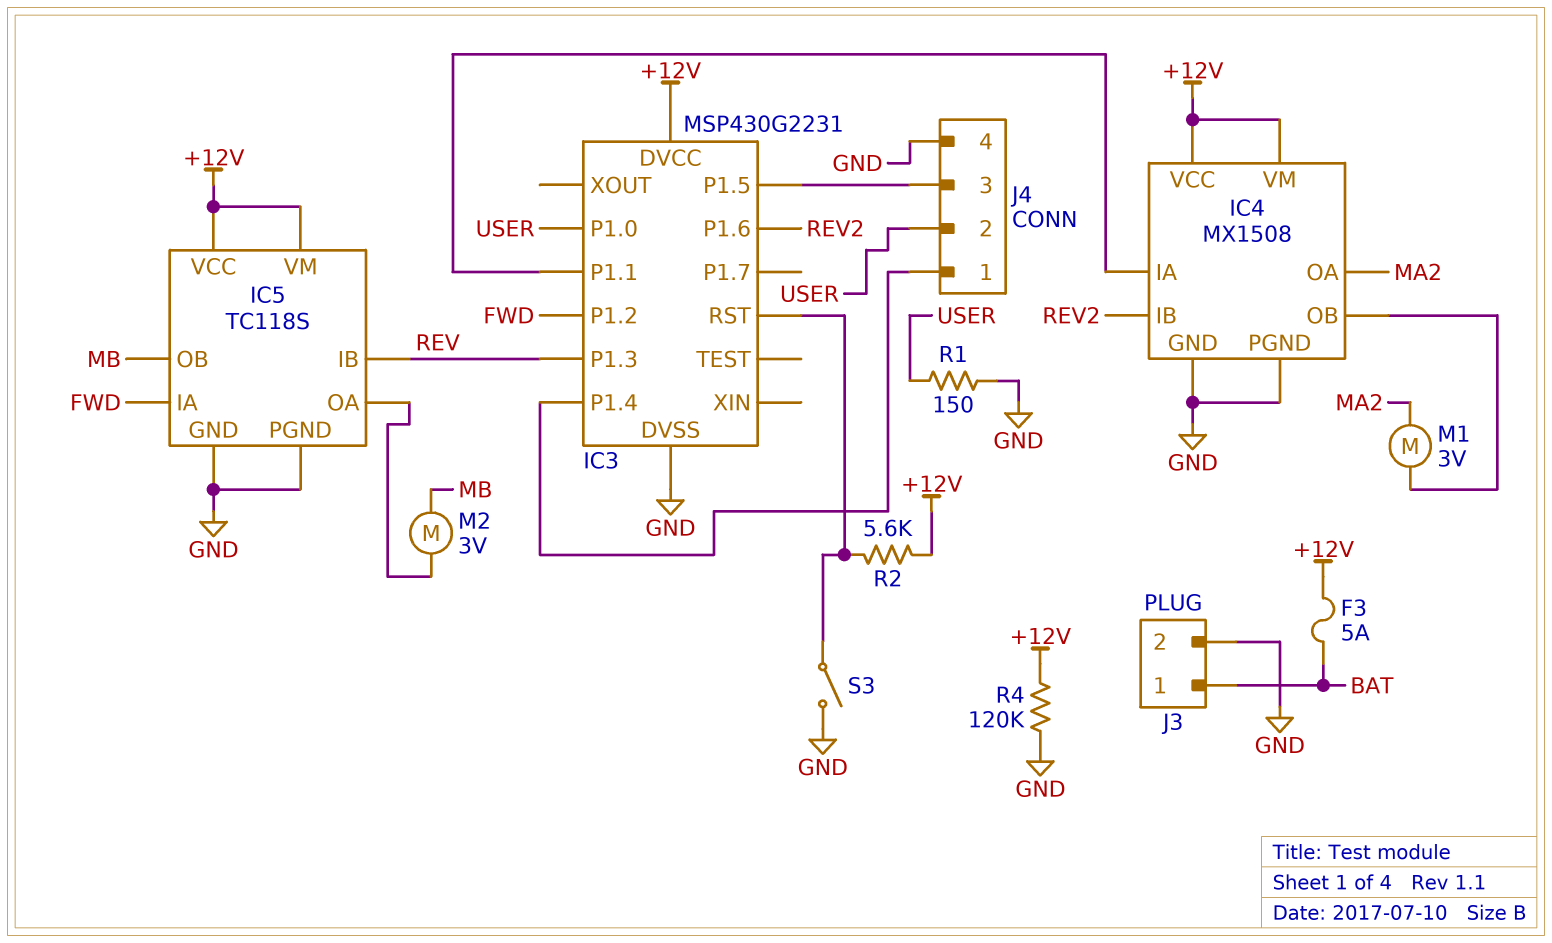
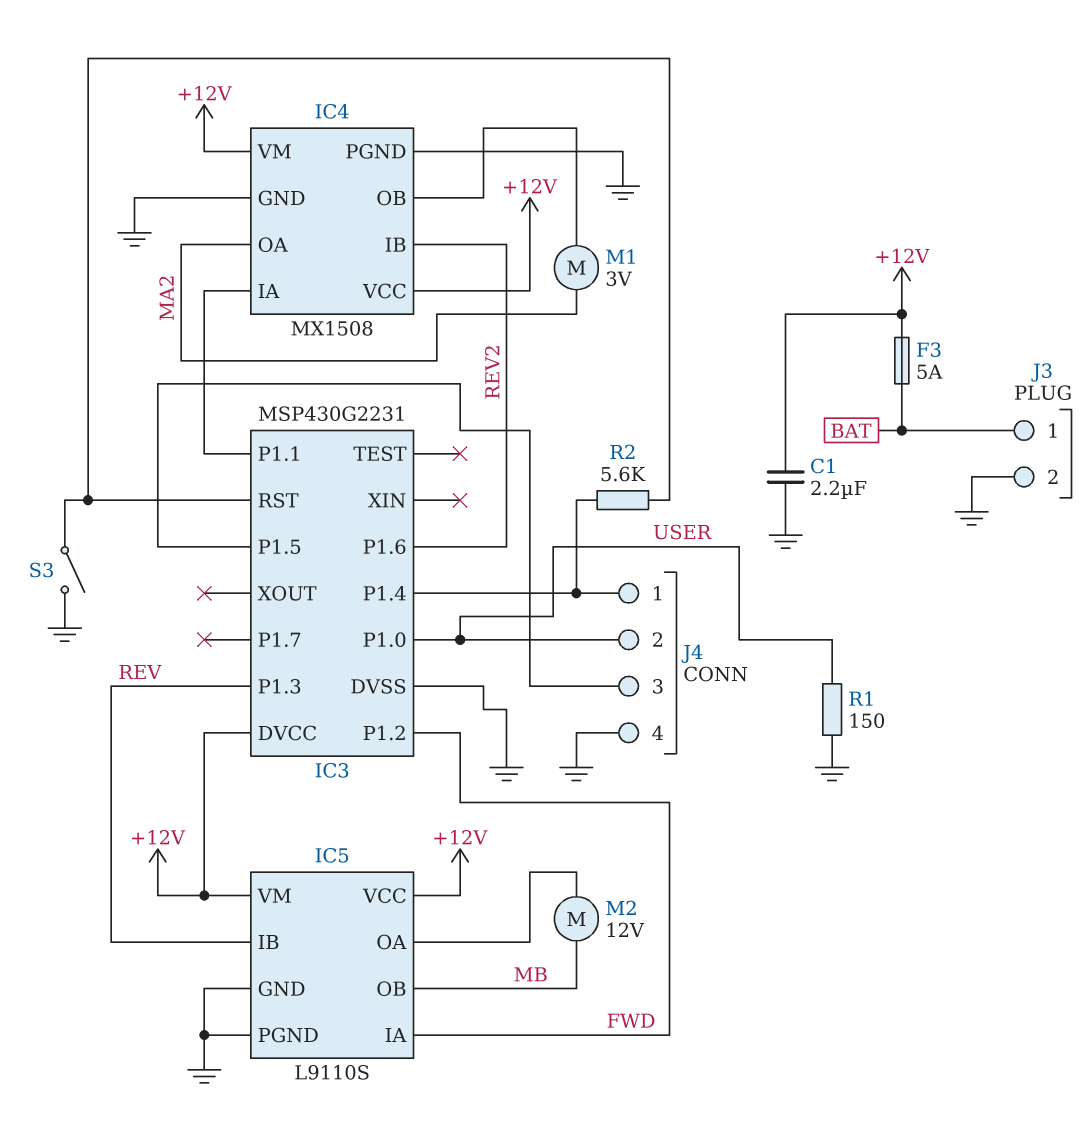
C1: none -> 2.2uF (+12V, GND)
IC5: TC118S -> L9110S
M2: motor 3V (IC5/OA, MB) -> motor 12V (IC5/OA, MB)
R2: 5.6k (+12V, IC3/RST) -> 5.6k (IC3/P1.4, IC3/RST)
R4: 120k (+12V, GND) -> none

